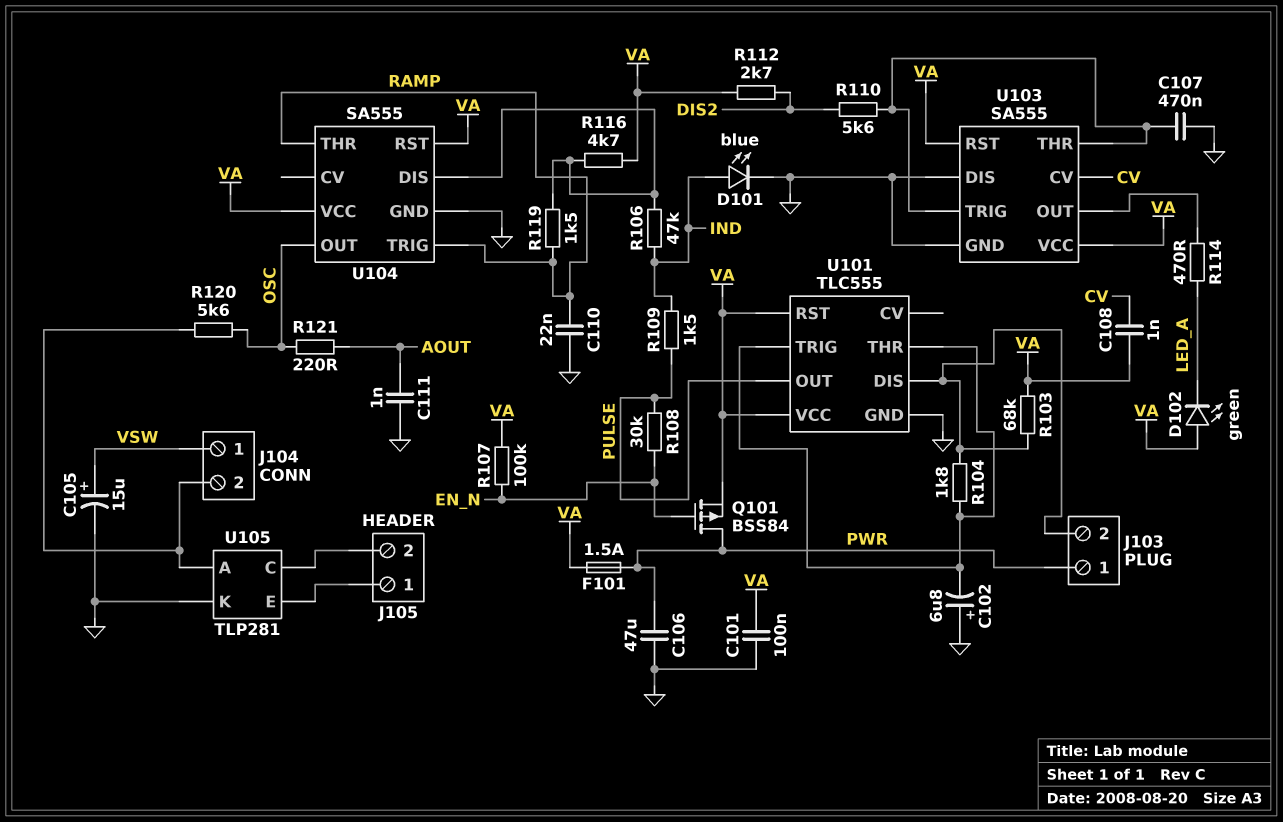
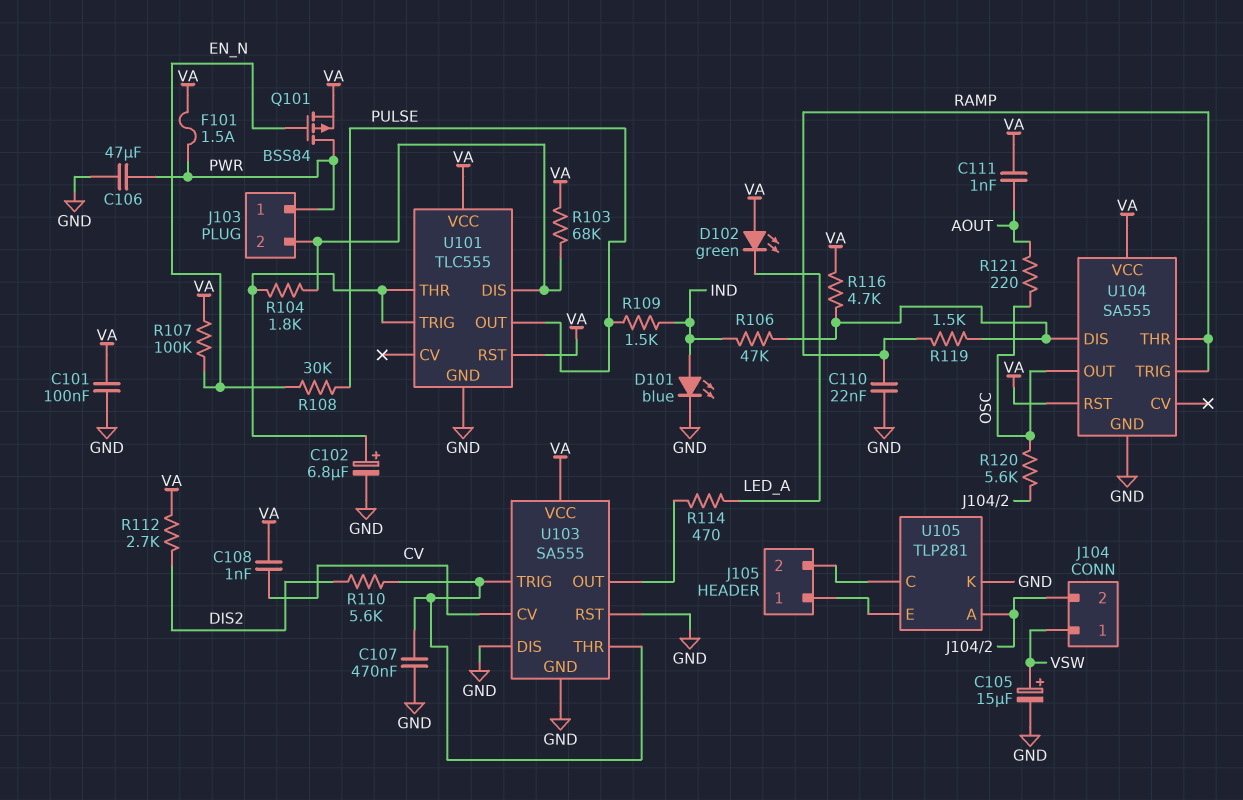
C102: 6.8uF (plus GND, minus U101/THR) -> 6.8uF (plus U101/THR, minus GND)
C111: 1nF (AOUT, GND) -> 1nF (AOUT, VA)
U103 pin RST: VA -> GND

